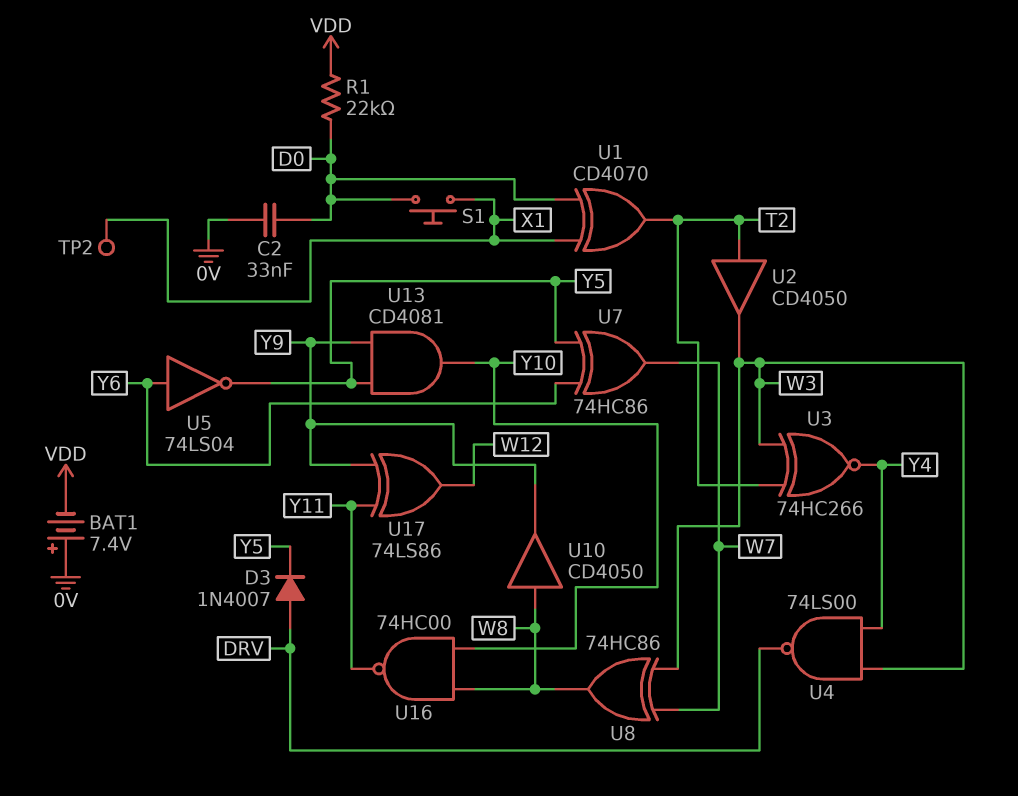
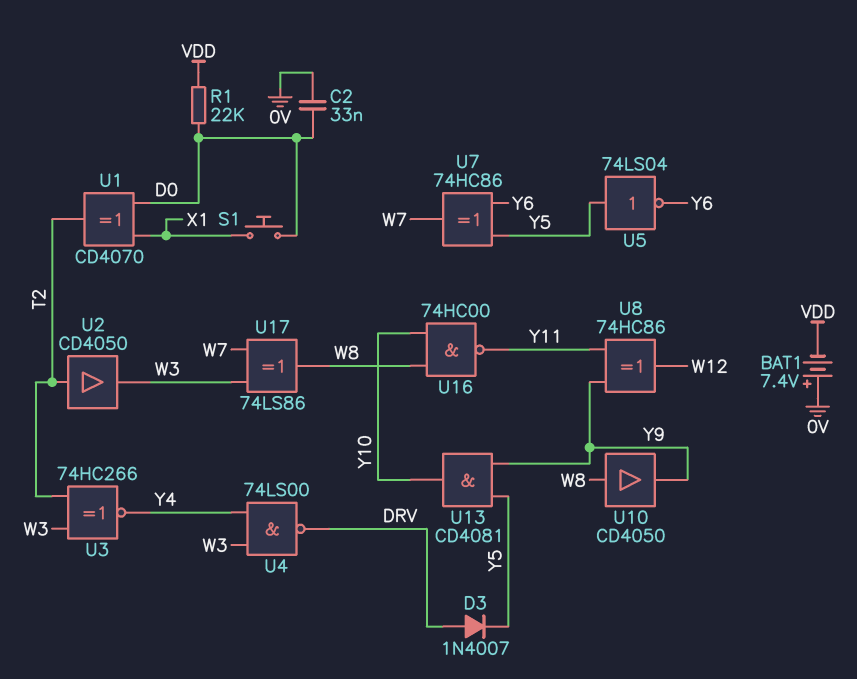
TP2: test point (X1) -> none
U5: NOT 74LS04 (in Y6, out Y5) -> NOT 74LS04 (in Y5, out Y6)
U8: XOR 74HC86 (in W3, in W7, out W8) -> XOR 74HC86 (in Y9, in Y11, out W12)
U17: XOR 74LS86 (in Y9, in Y11, out W12) -> XOR 74LS86 (in W3, in W7, out W8)

